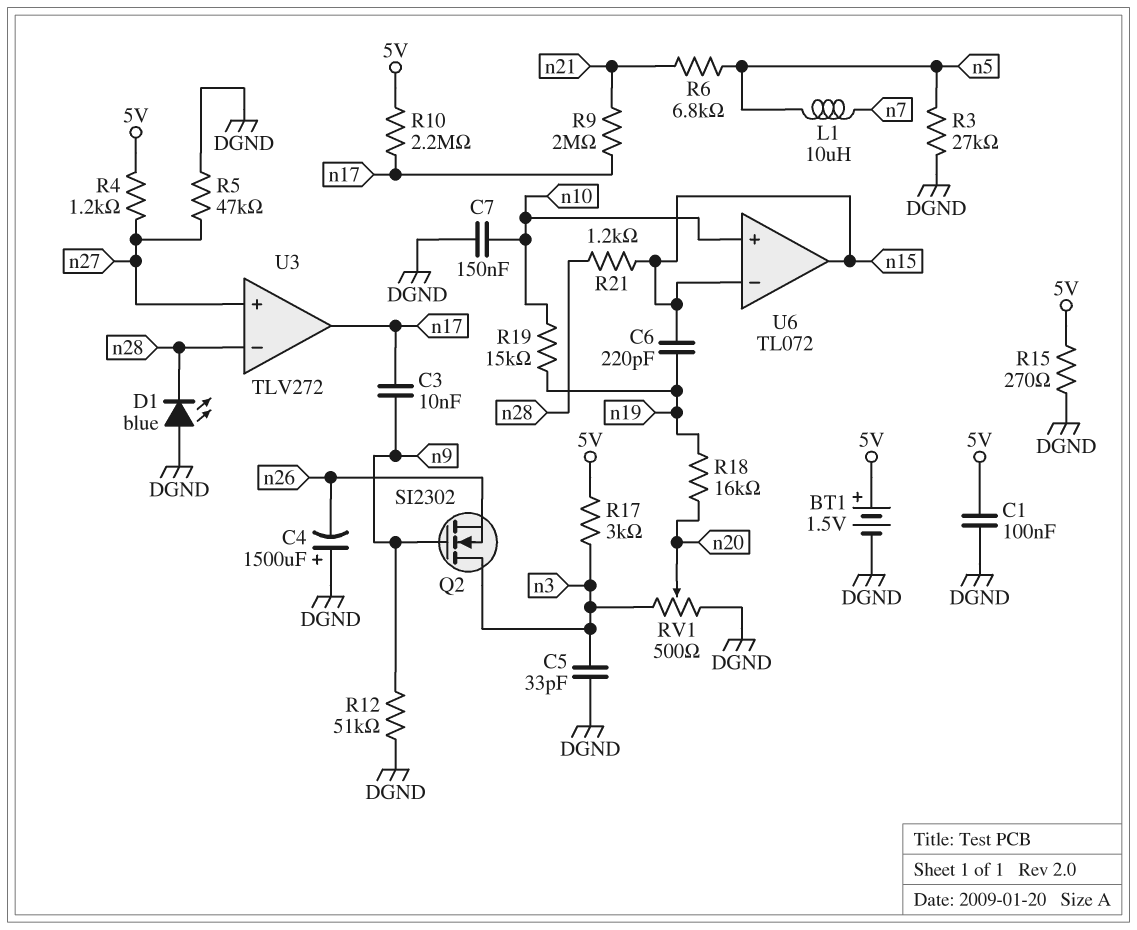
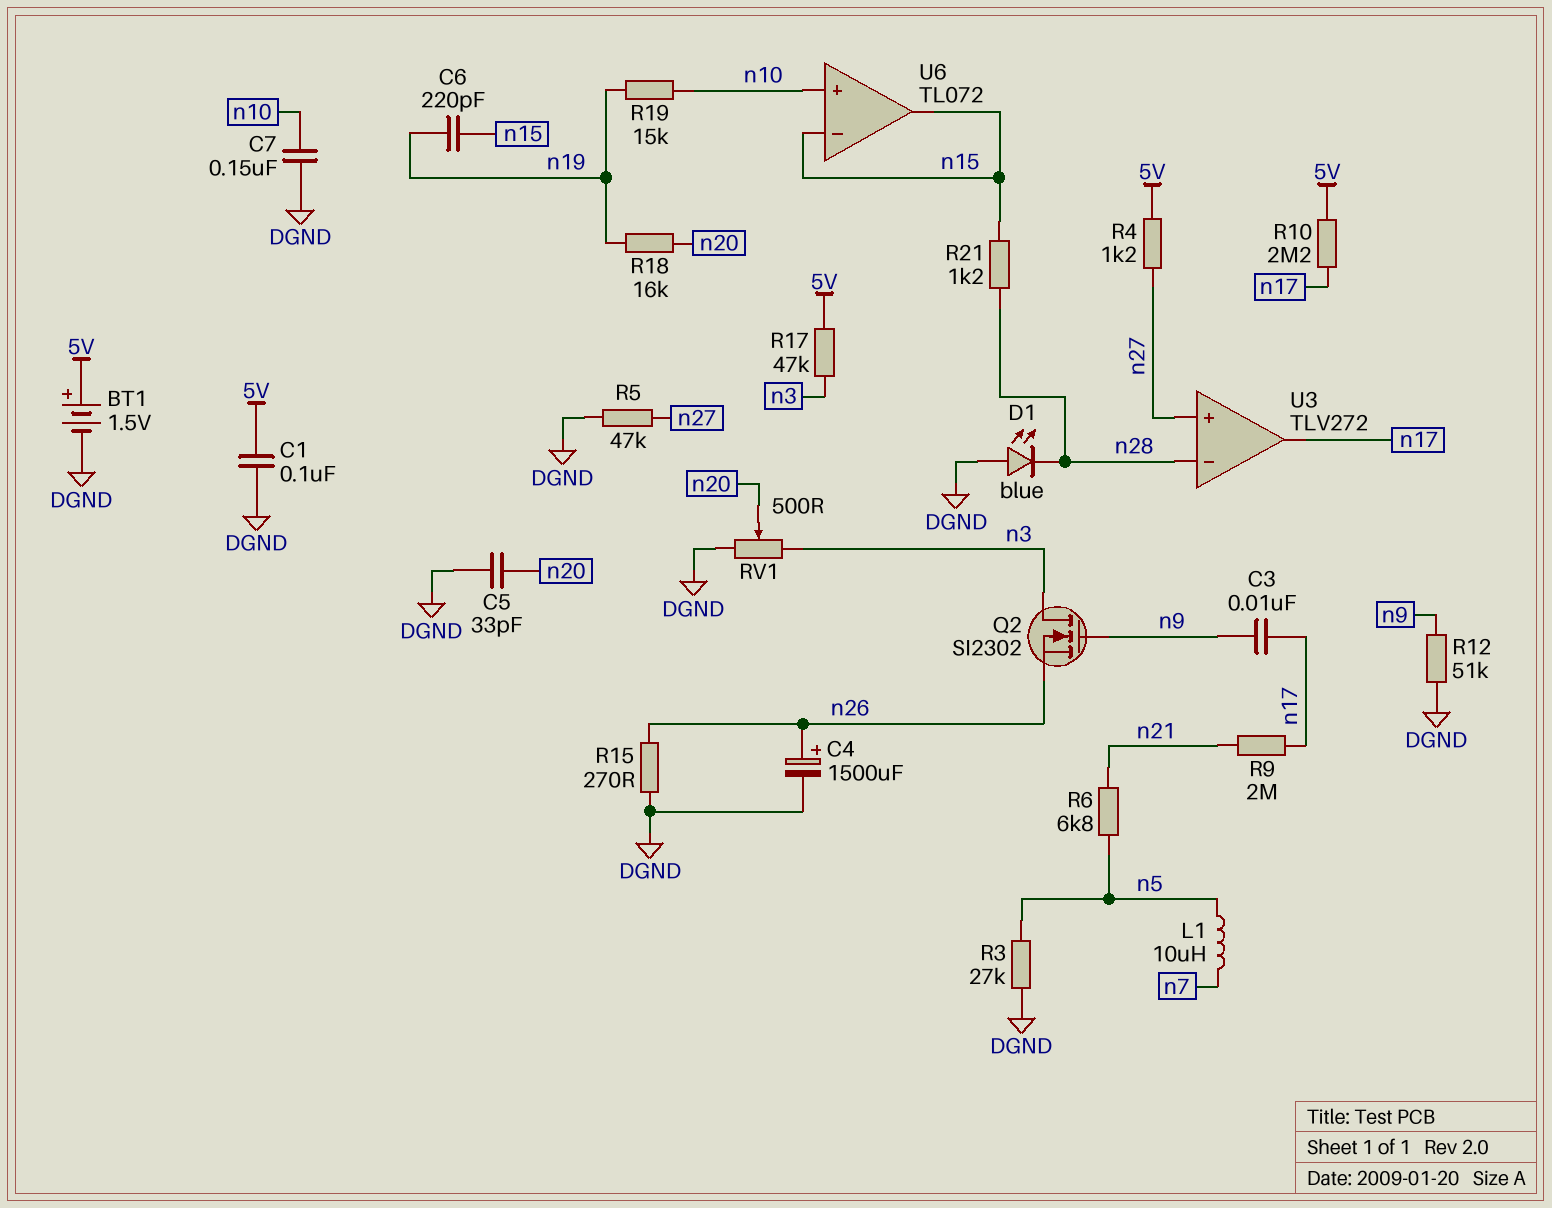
C4: 1500uF (plus DGND, minus n26) -> 1500uF (plus n26, minus DGND)
C5: 33pF (DGND, n3) -> 33pF (DGND, n20)
R15: 270 (5V, DGND) -> 270 (DGND, n26)
R17: 3k (5V, n3) -> 47k (5V, n3)

